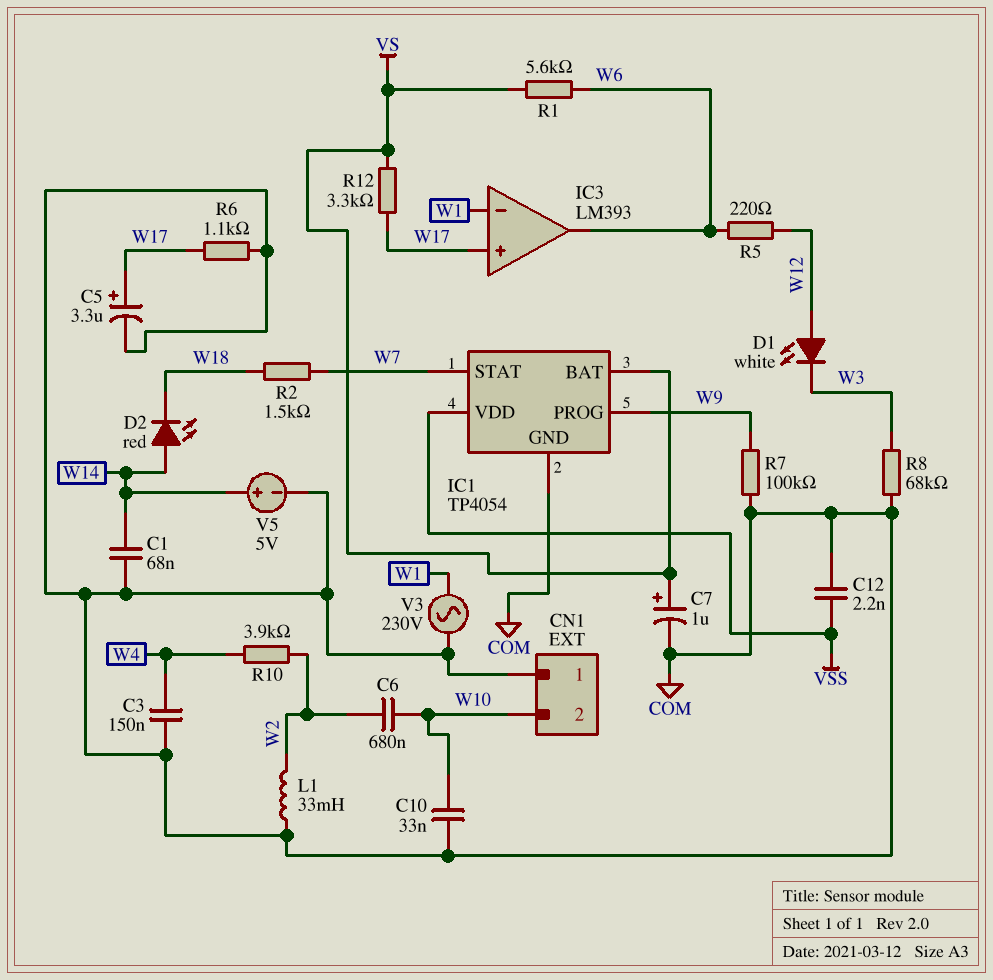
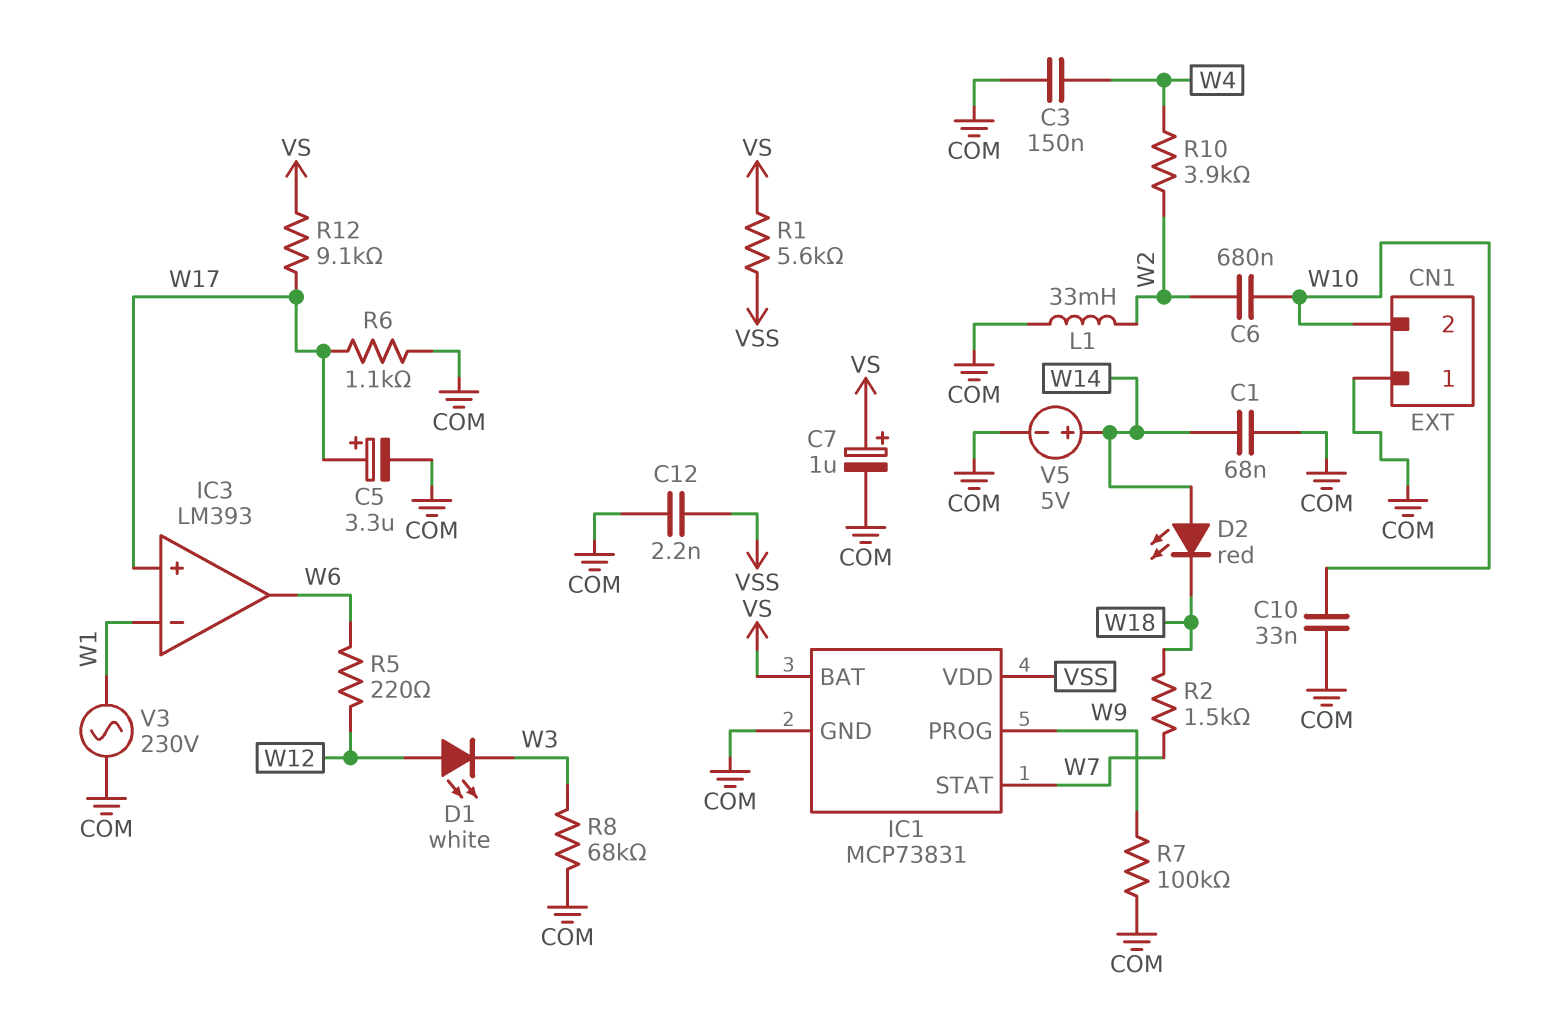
IC1: TP4054 -> MCP73831
R1: 5.6k (VS, W6) -> 5.6k (VS, VSS)
R12: 3.3k (VS, W17) -> 9.1k (VS, W17)

